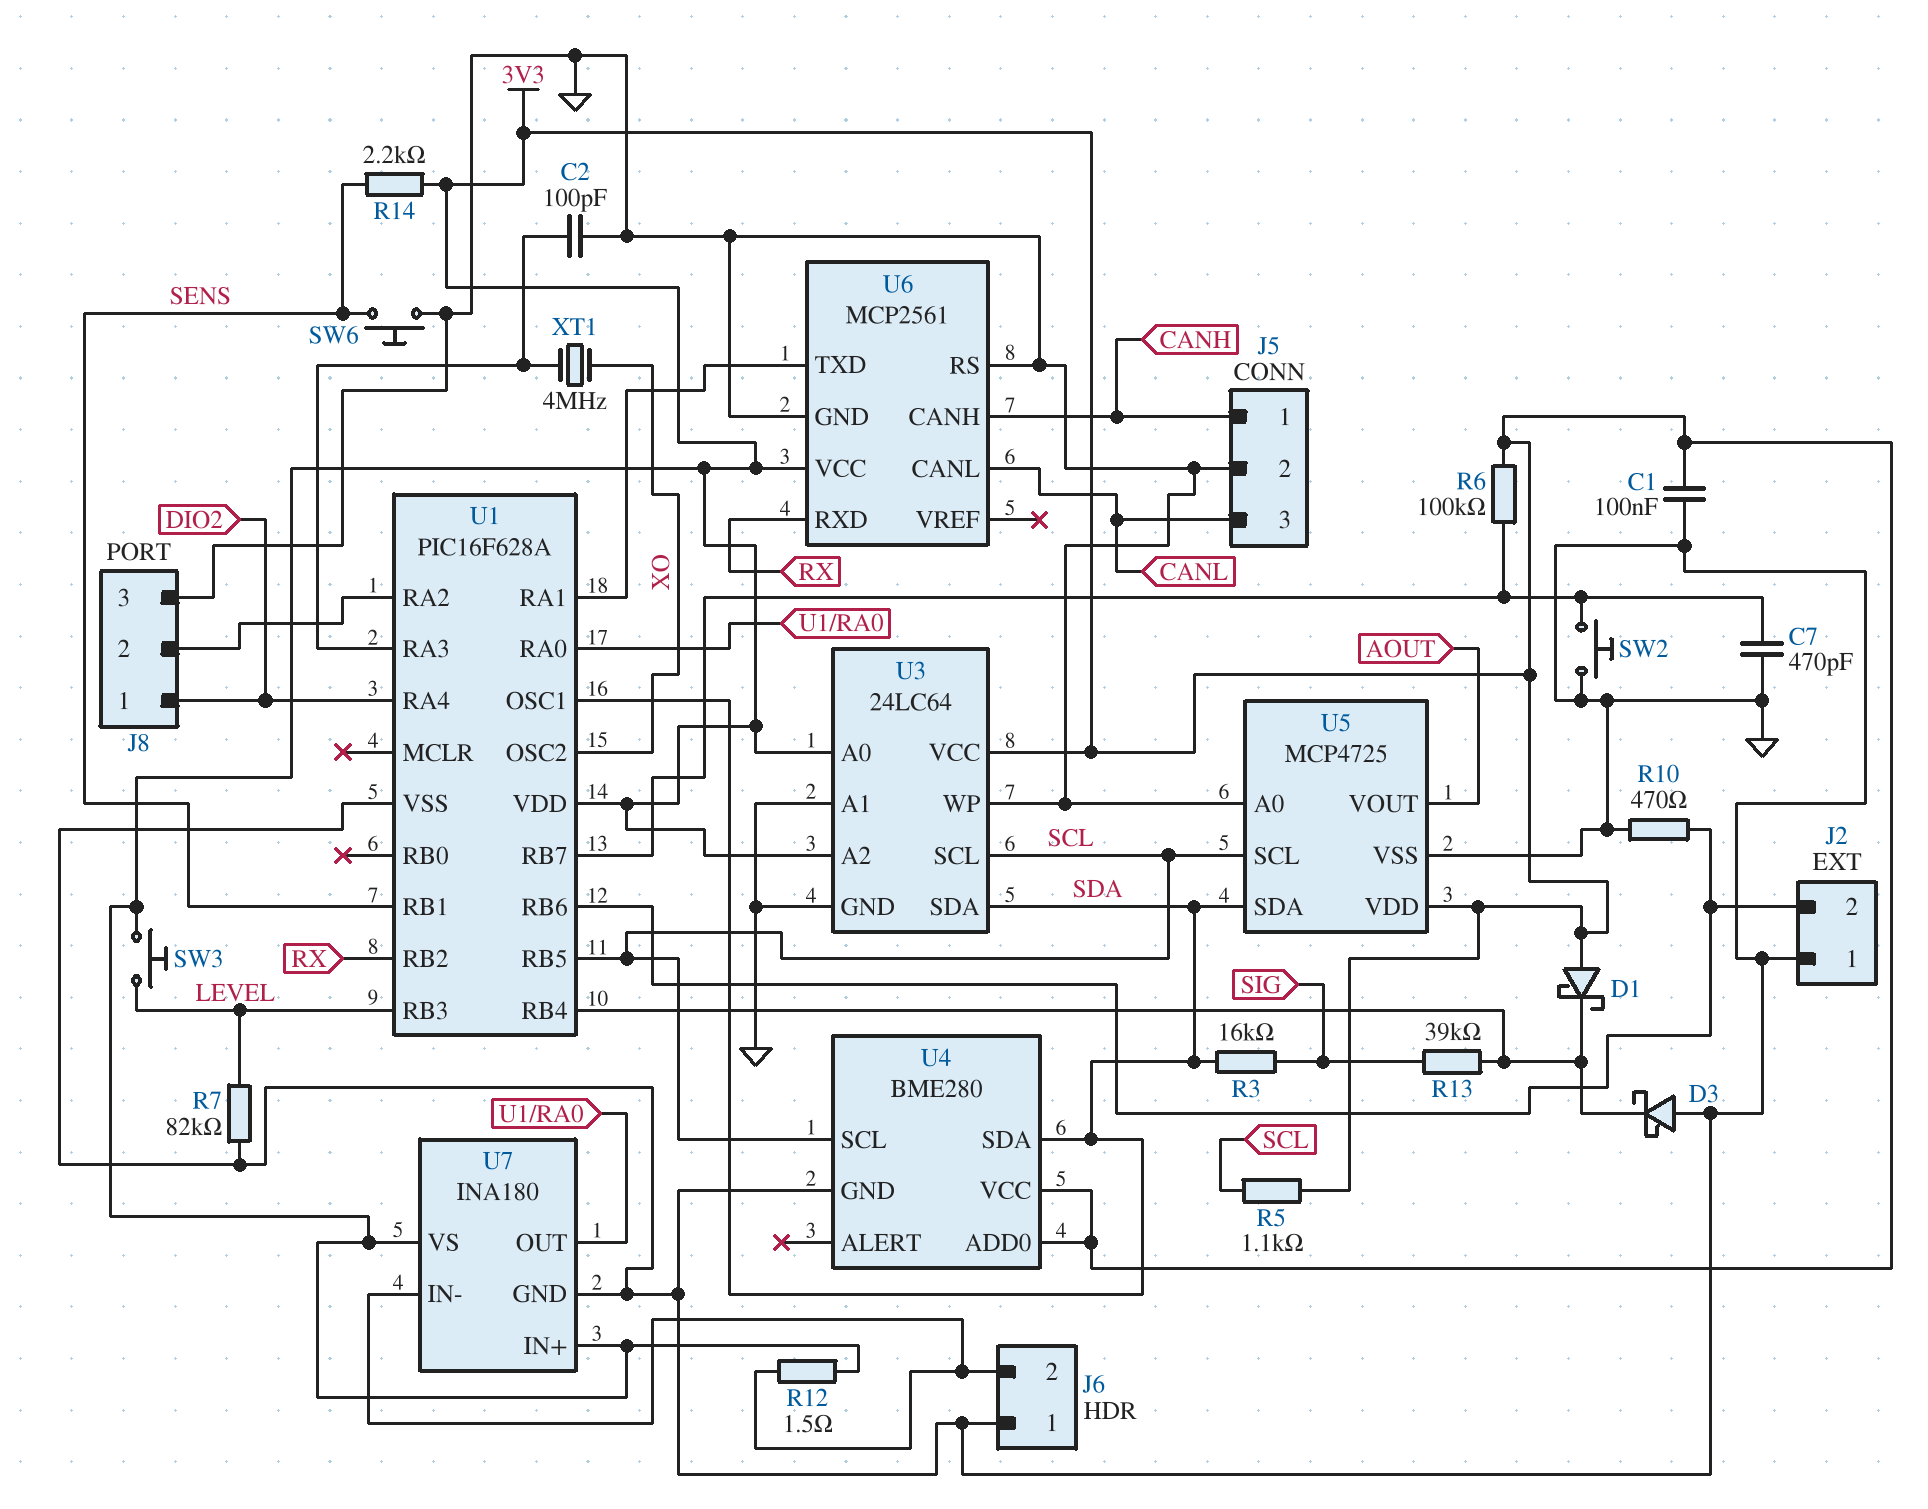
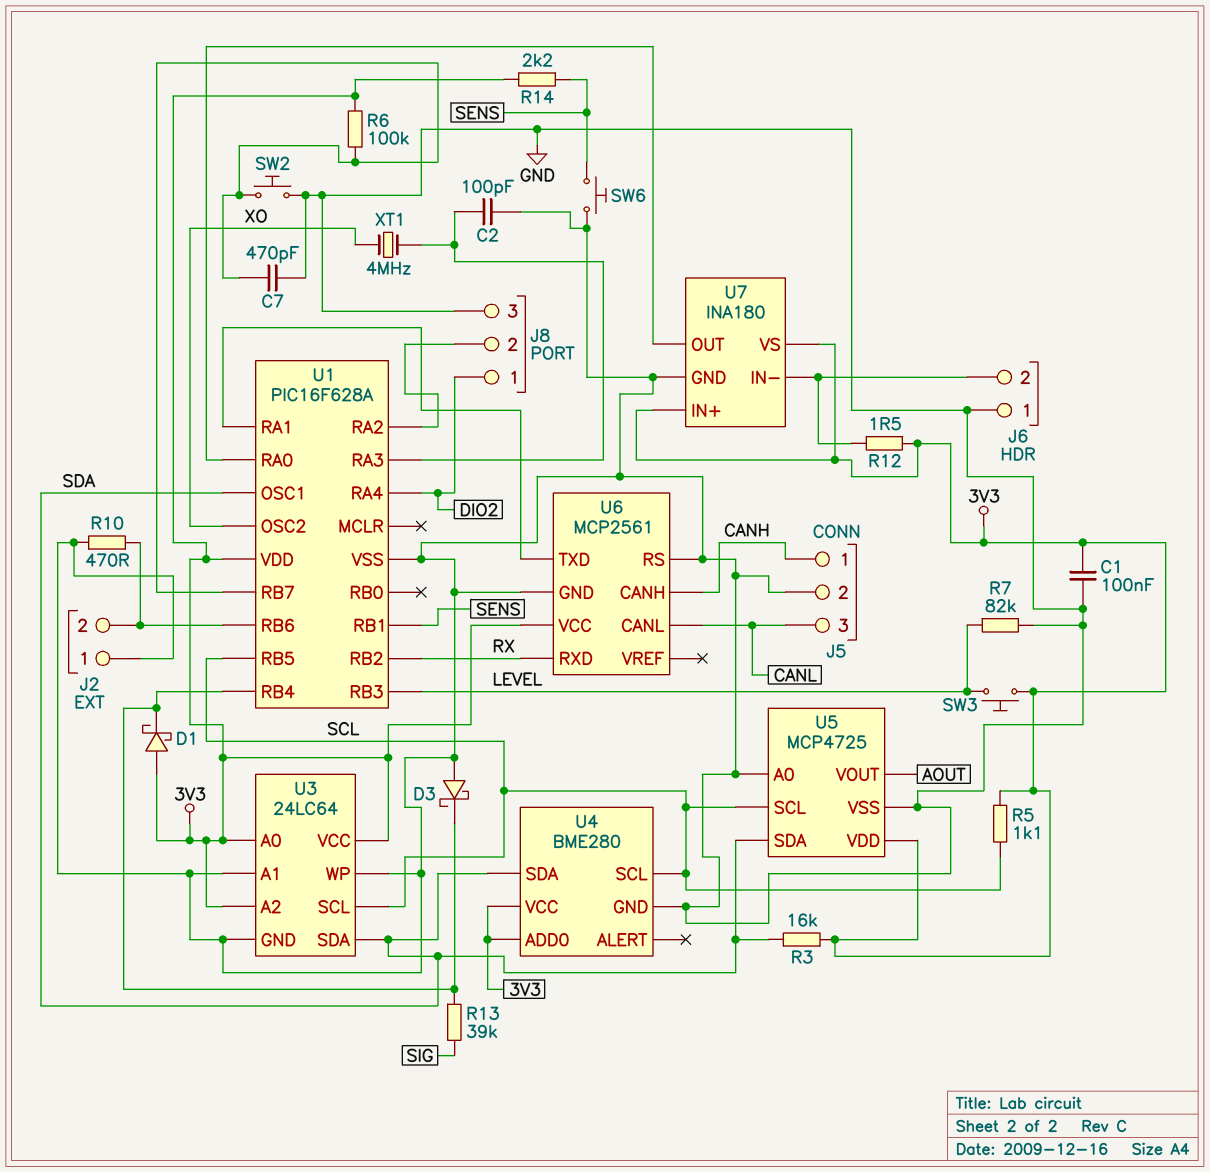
R3: 16k (SDA, SIG) -> 16k (3V3, SDA)

